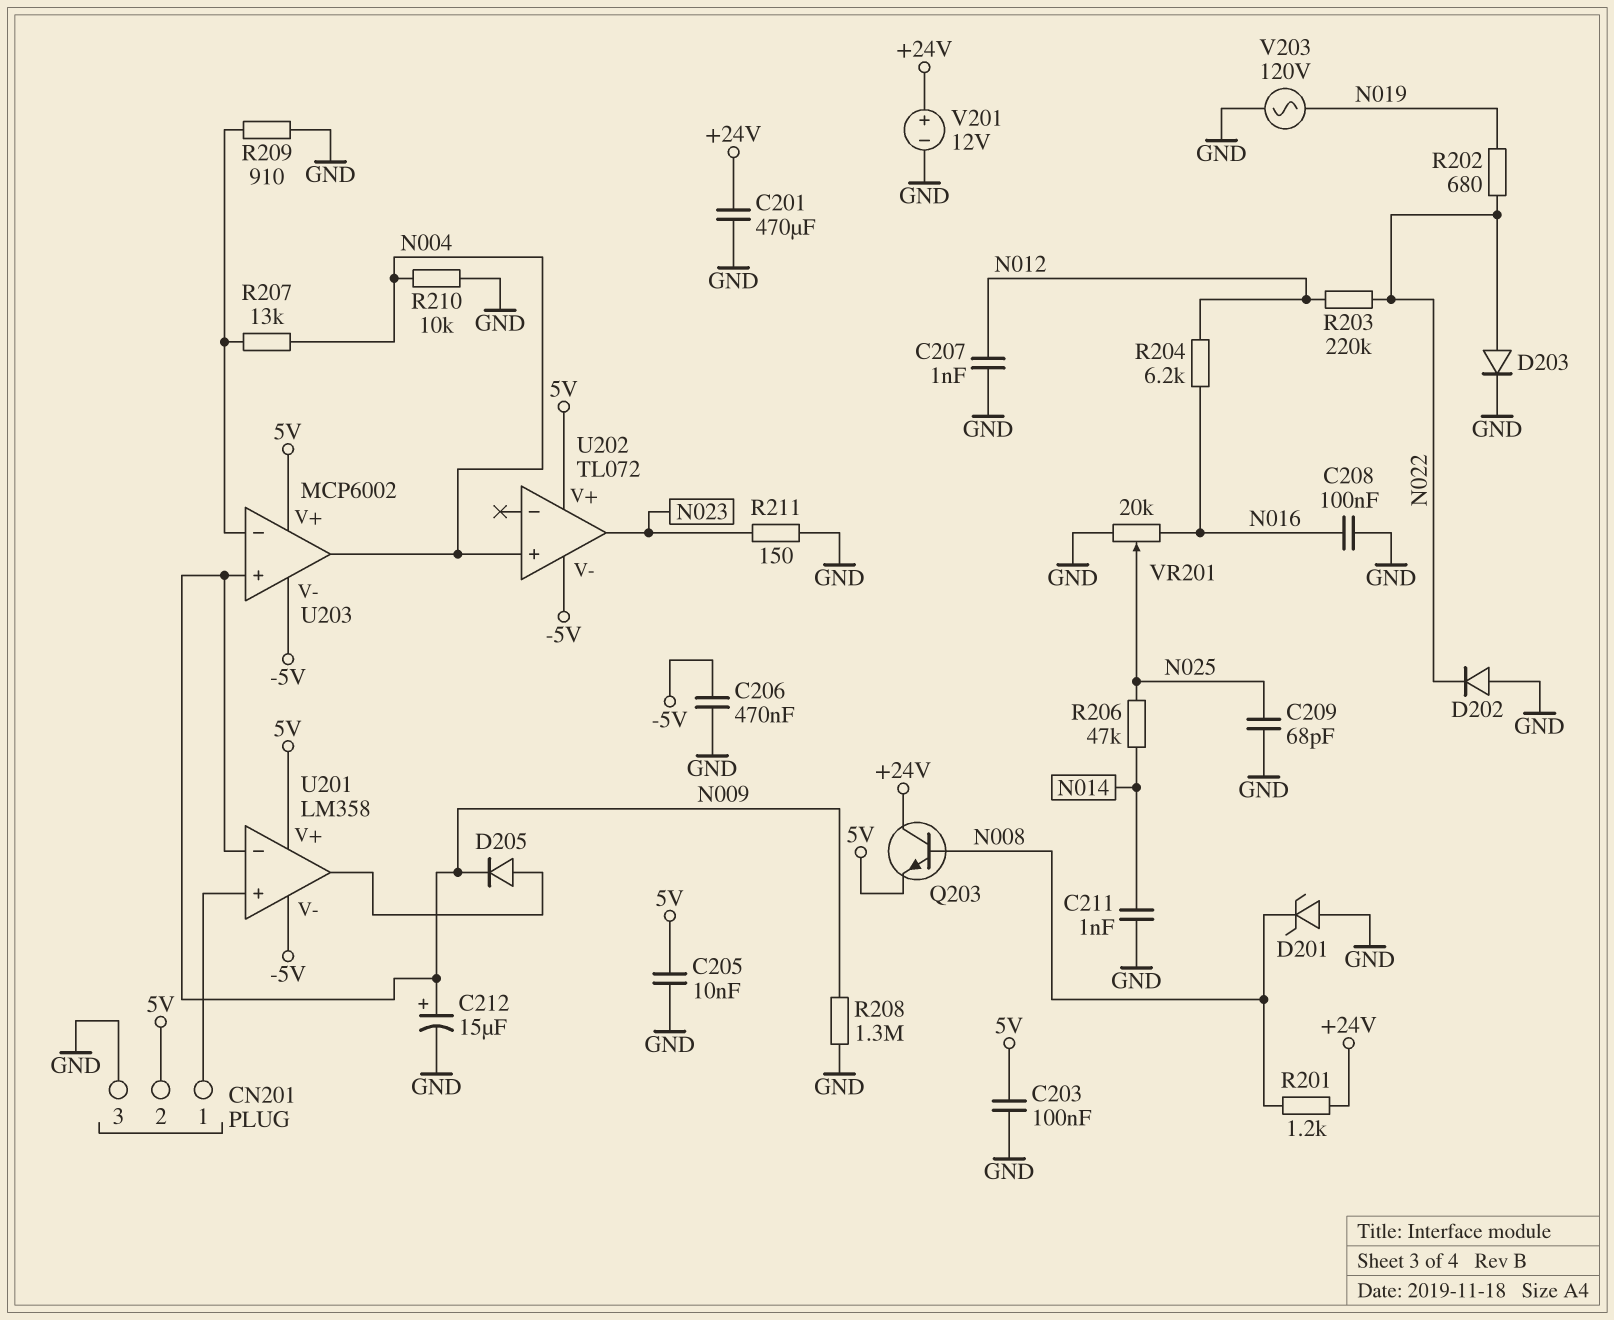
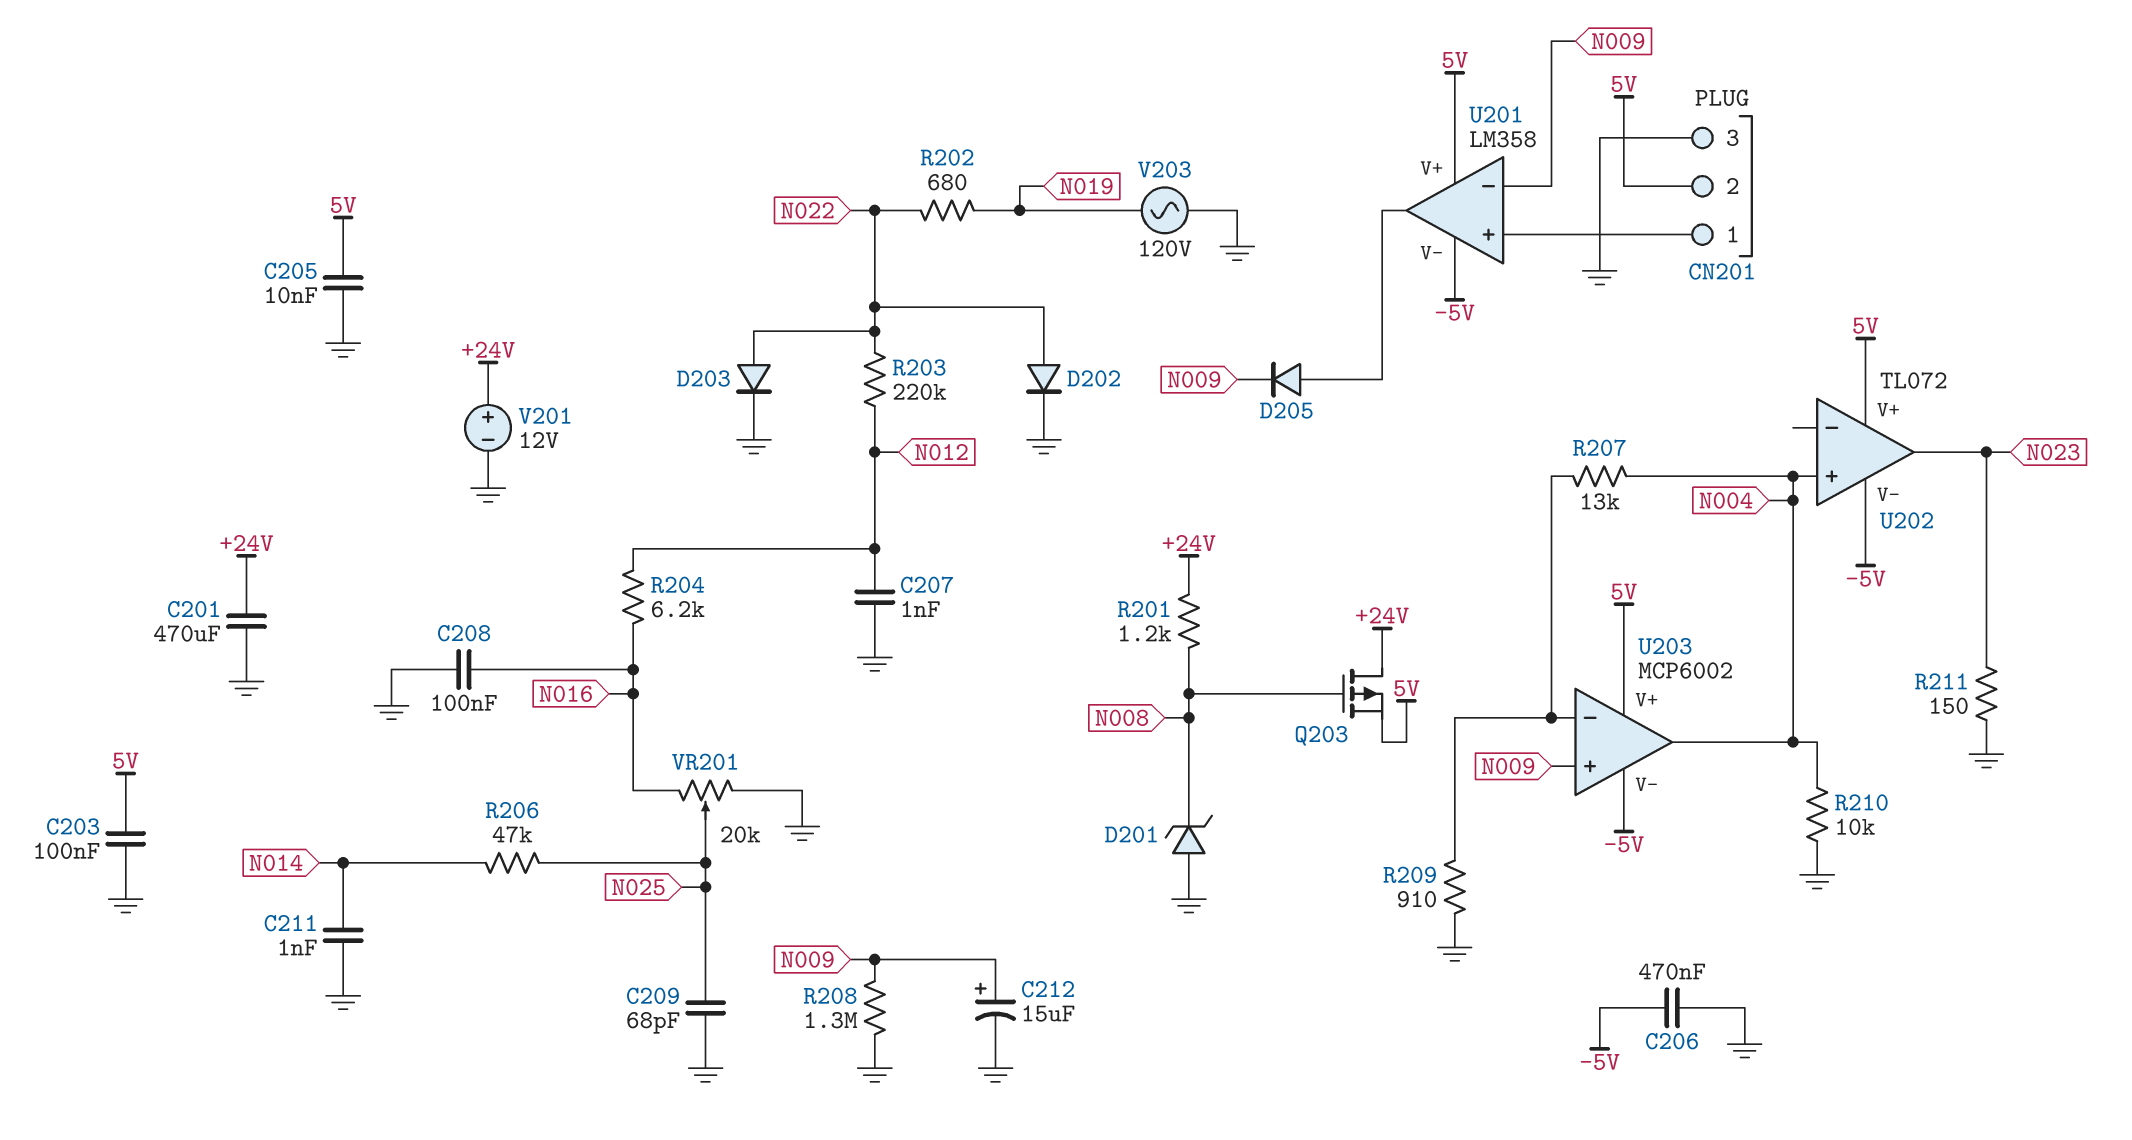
D202: diode (A GND, K N022) -> diode (A N022, K GND)
Q203: NPN (B N008, C +24V, E 5V) -> PMOS (G N008, D +24V, S 5V)

